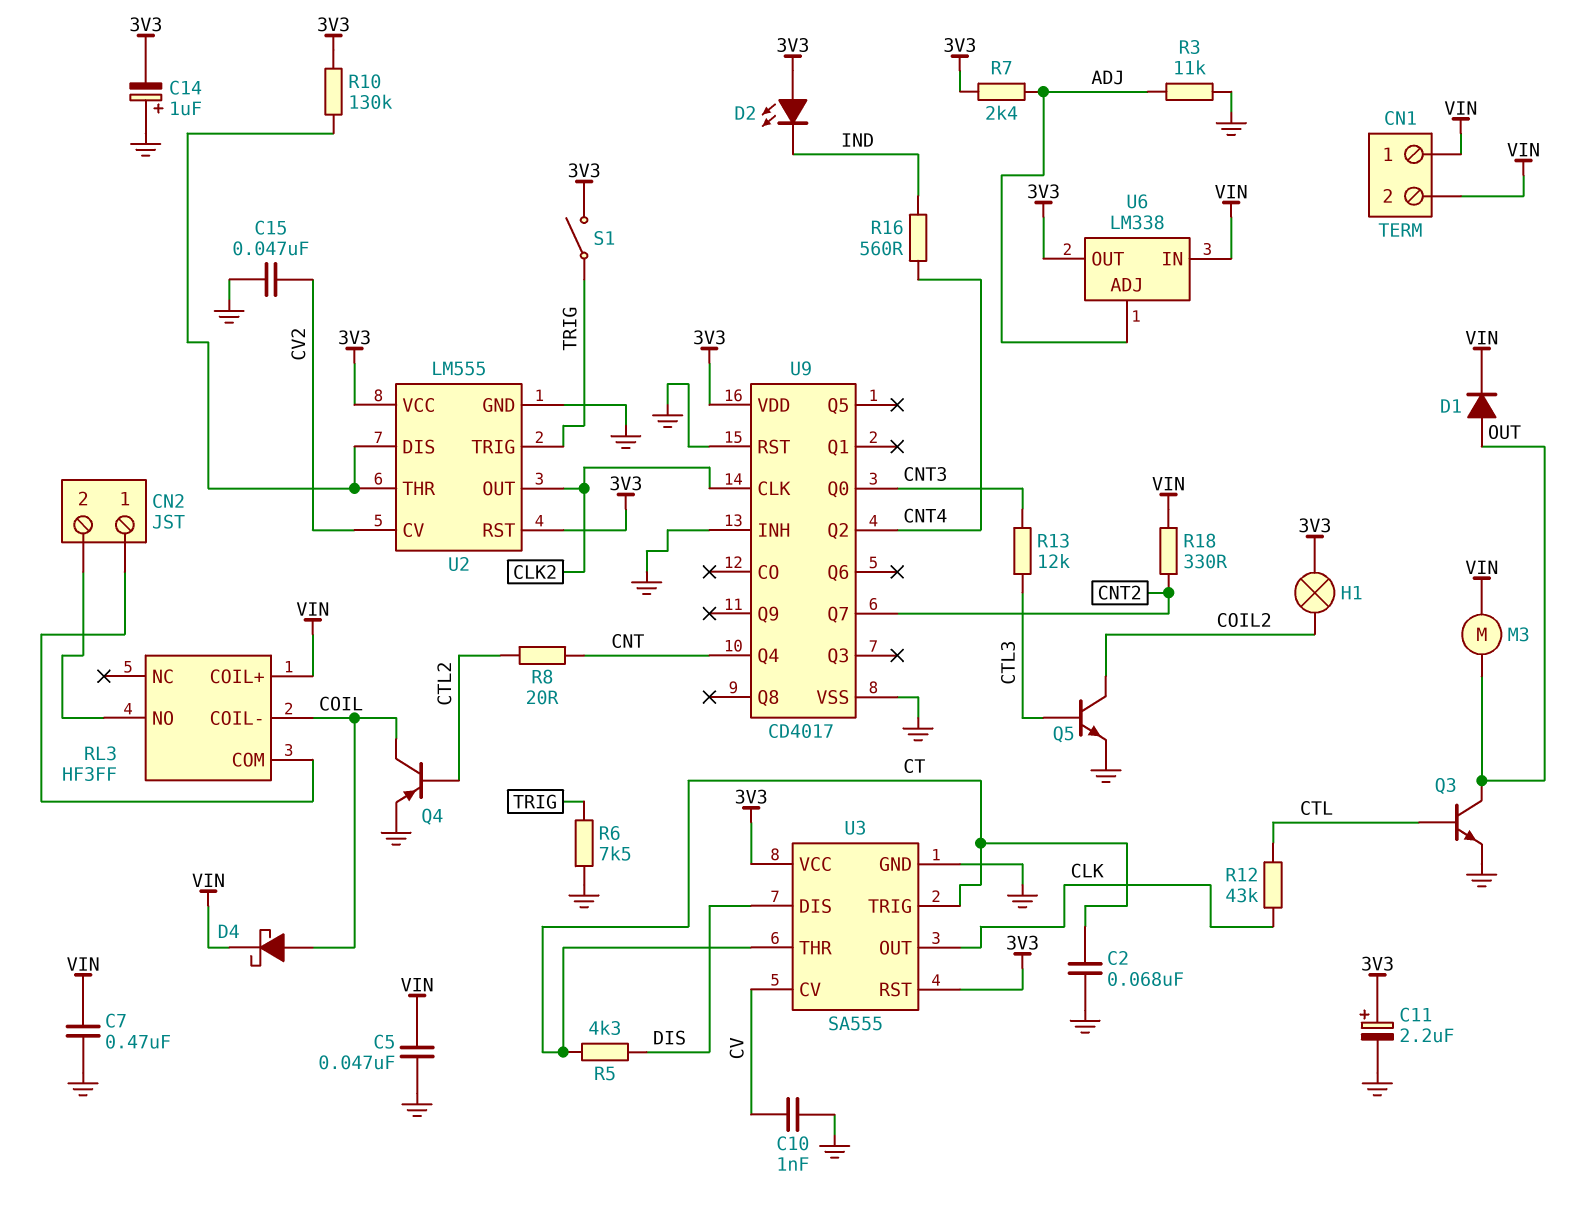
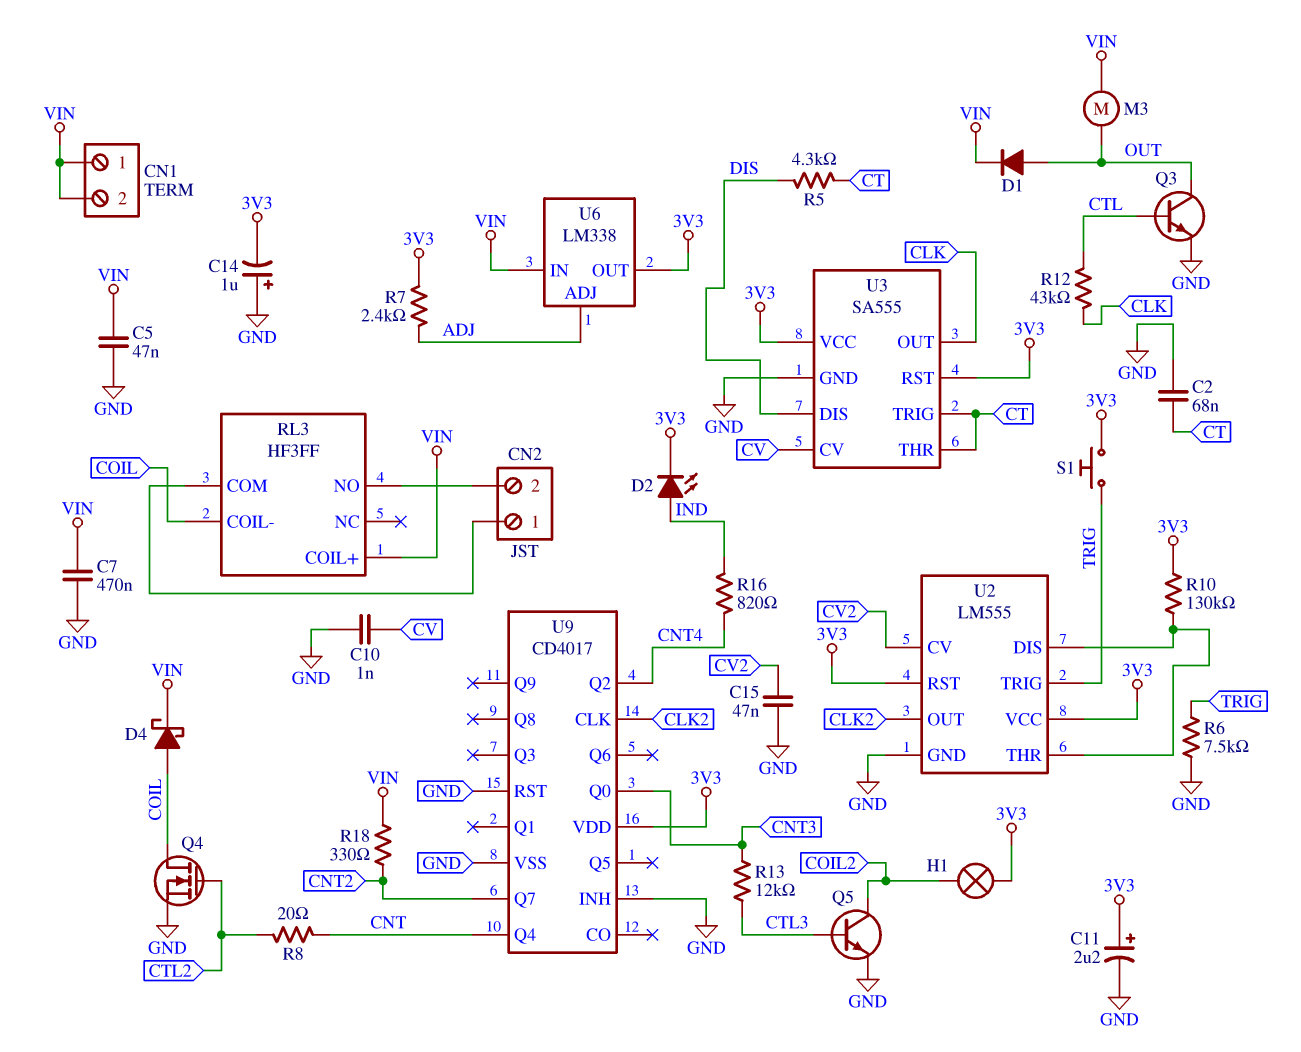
D2: LED (A 3V3, K IND) -> LED (A IND, K 3V3)
Q4: PNP (B CTL2, C COIL, E GND) -> NMOS (G CTL2, D COIL, S GND)
R3: 11k (ADJ, GND) -> none
R16: 560 (CNT4, IND) -> 820 (CNT4, IND)
S1: switch (3V3, TRIG) -> button (3V3, TRIG)

